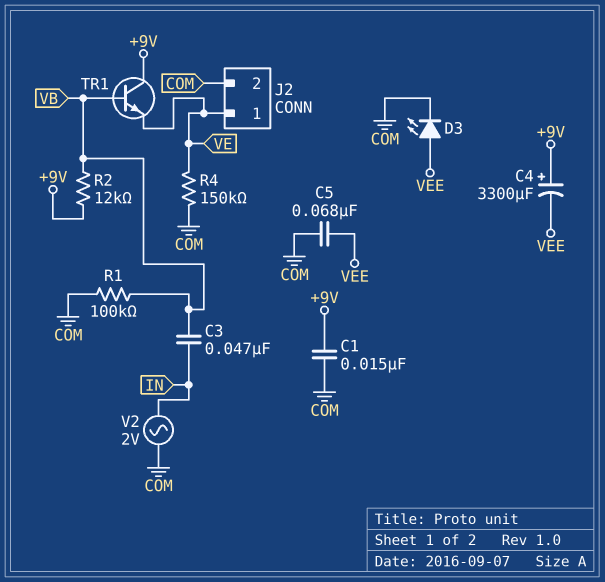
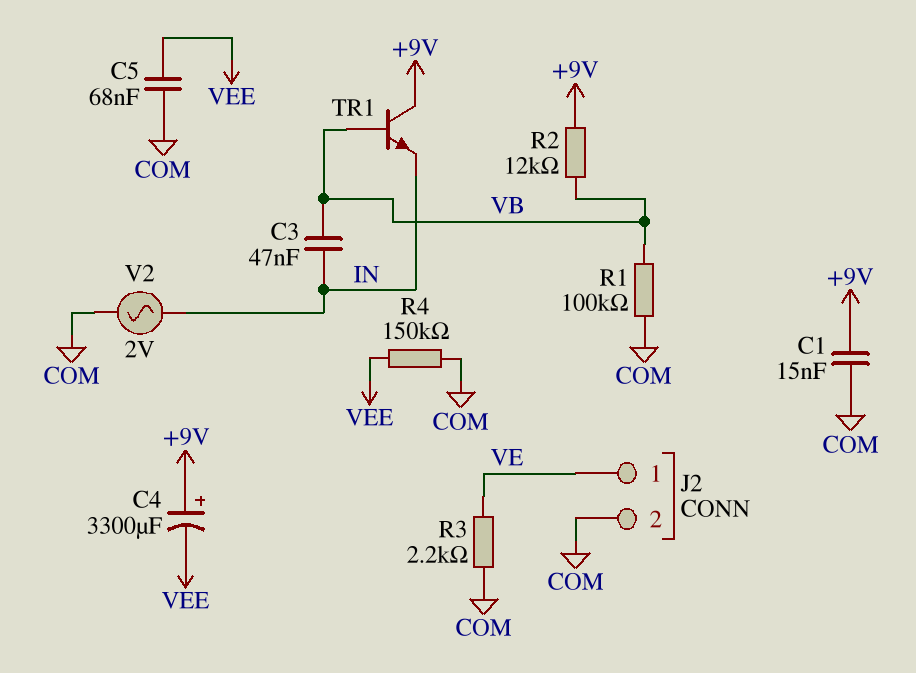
D3: LED (A VEE, K COM) -> none
R3: none -> 2.2k (COM, VE)
R4: 150k (COM, VE) -> 150k (COM, VEE)
TR1: NPN (B VB, C +9V, E VE) -> NPN (B VB, C +9V, E IN)

